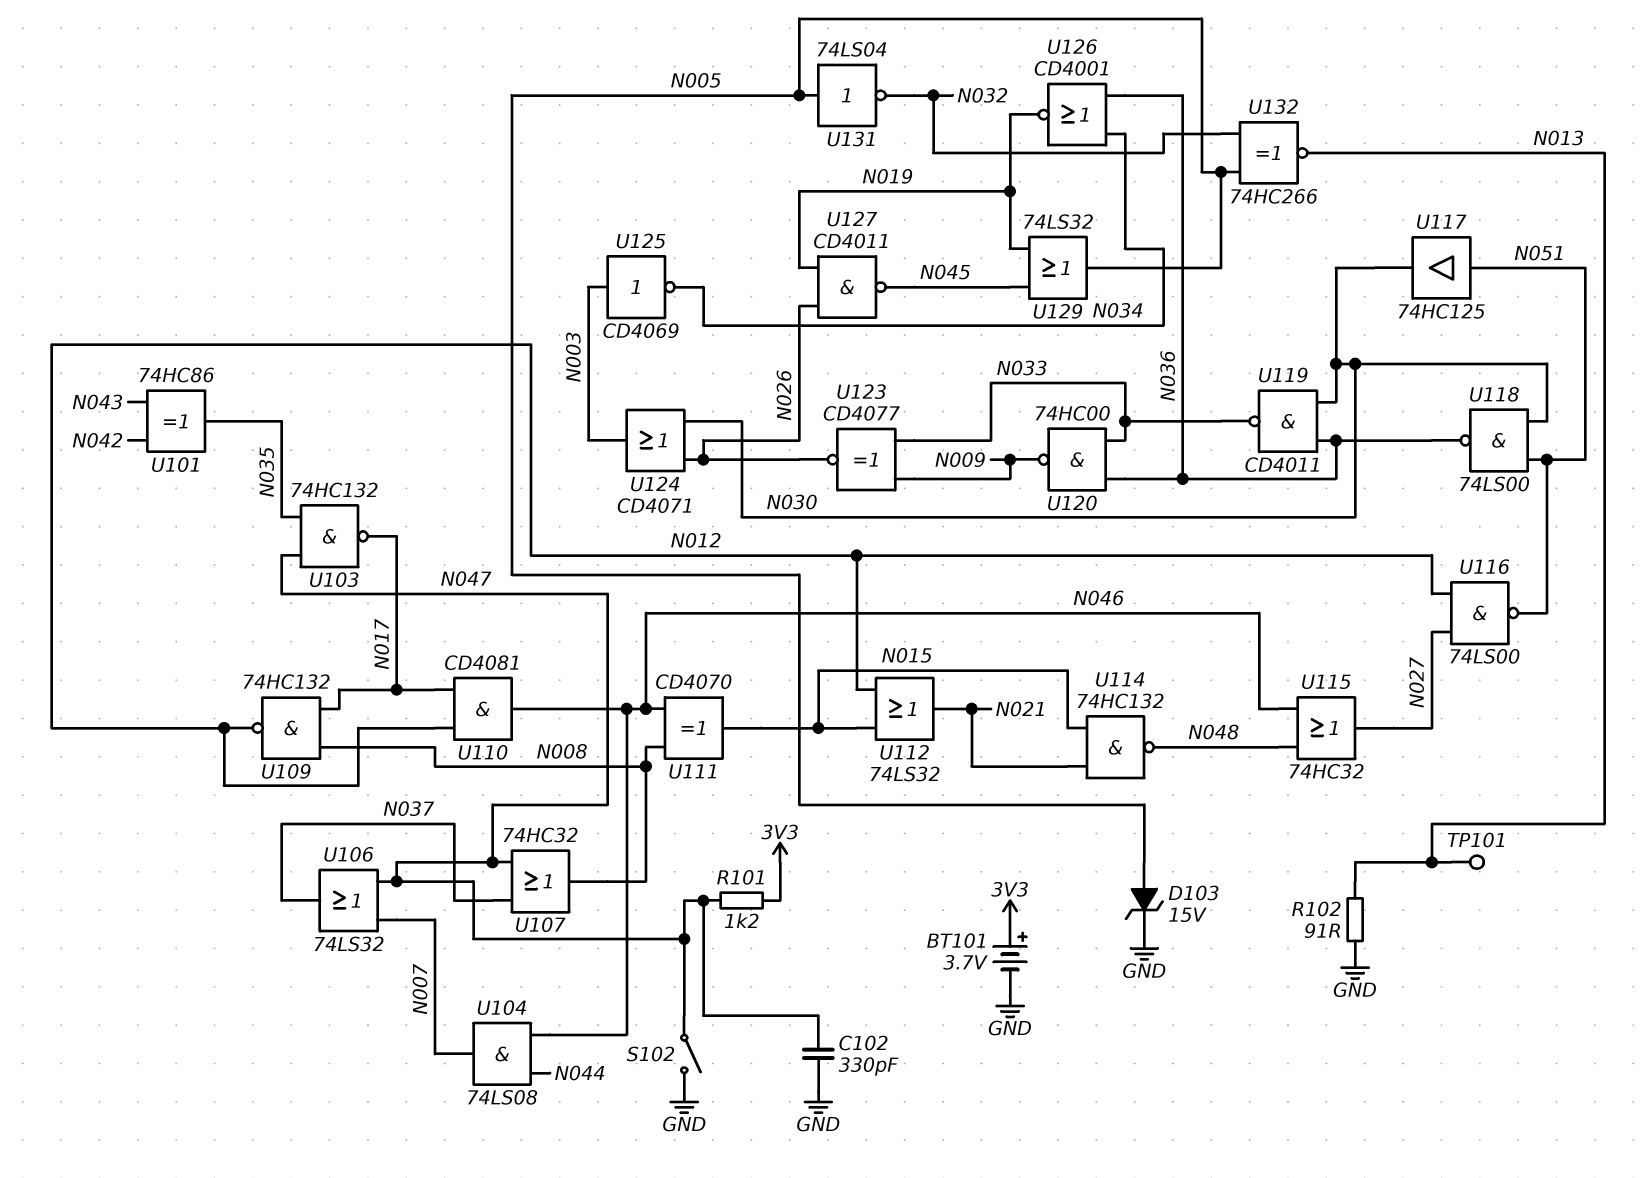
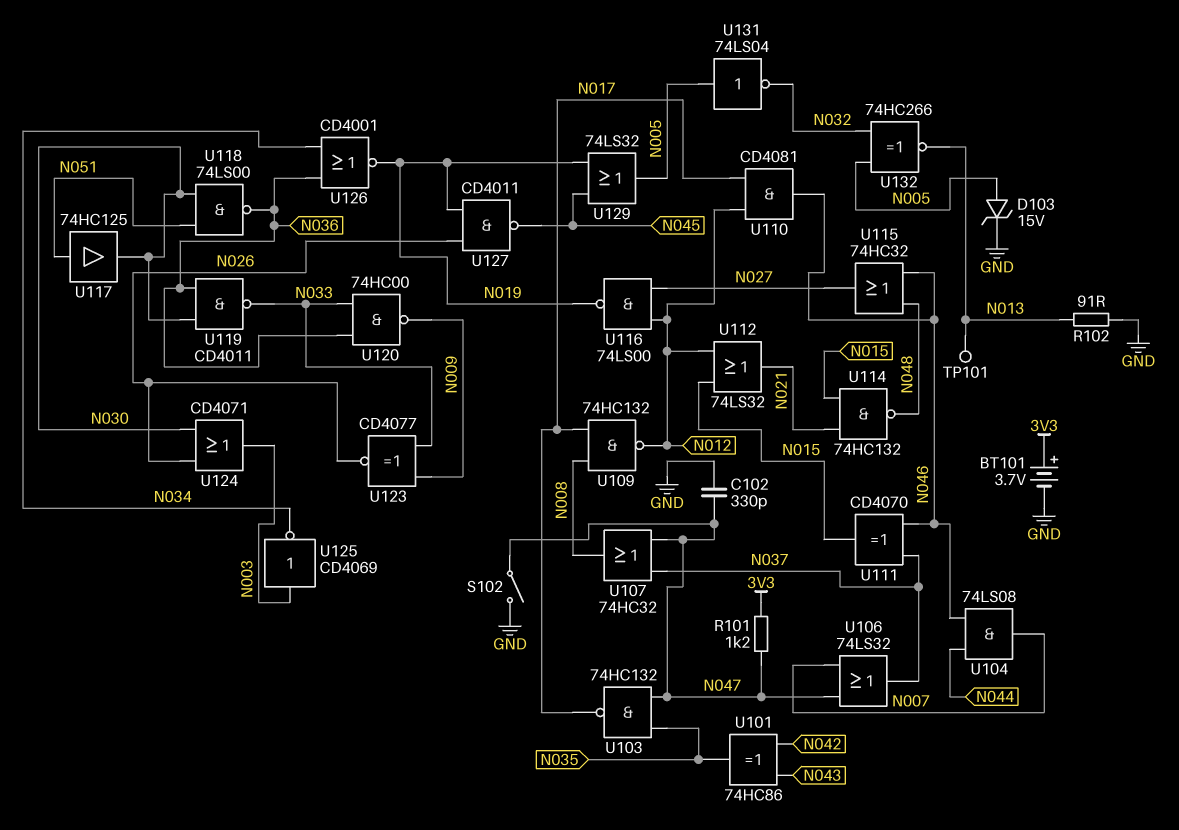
U111: XOR CD4070 (in N008, in N046, out N015) -> XOR CD4070 (in N037, in N046, out N015)
U116: NAND 74LS00 (in N012, in N027, out N051) -> NAND 74LS00 (in N012, in N027, out N019)

